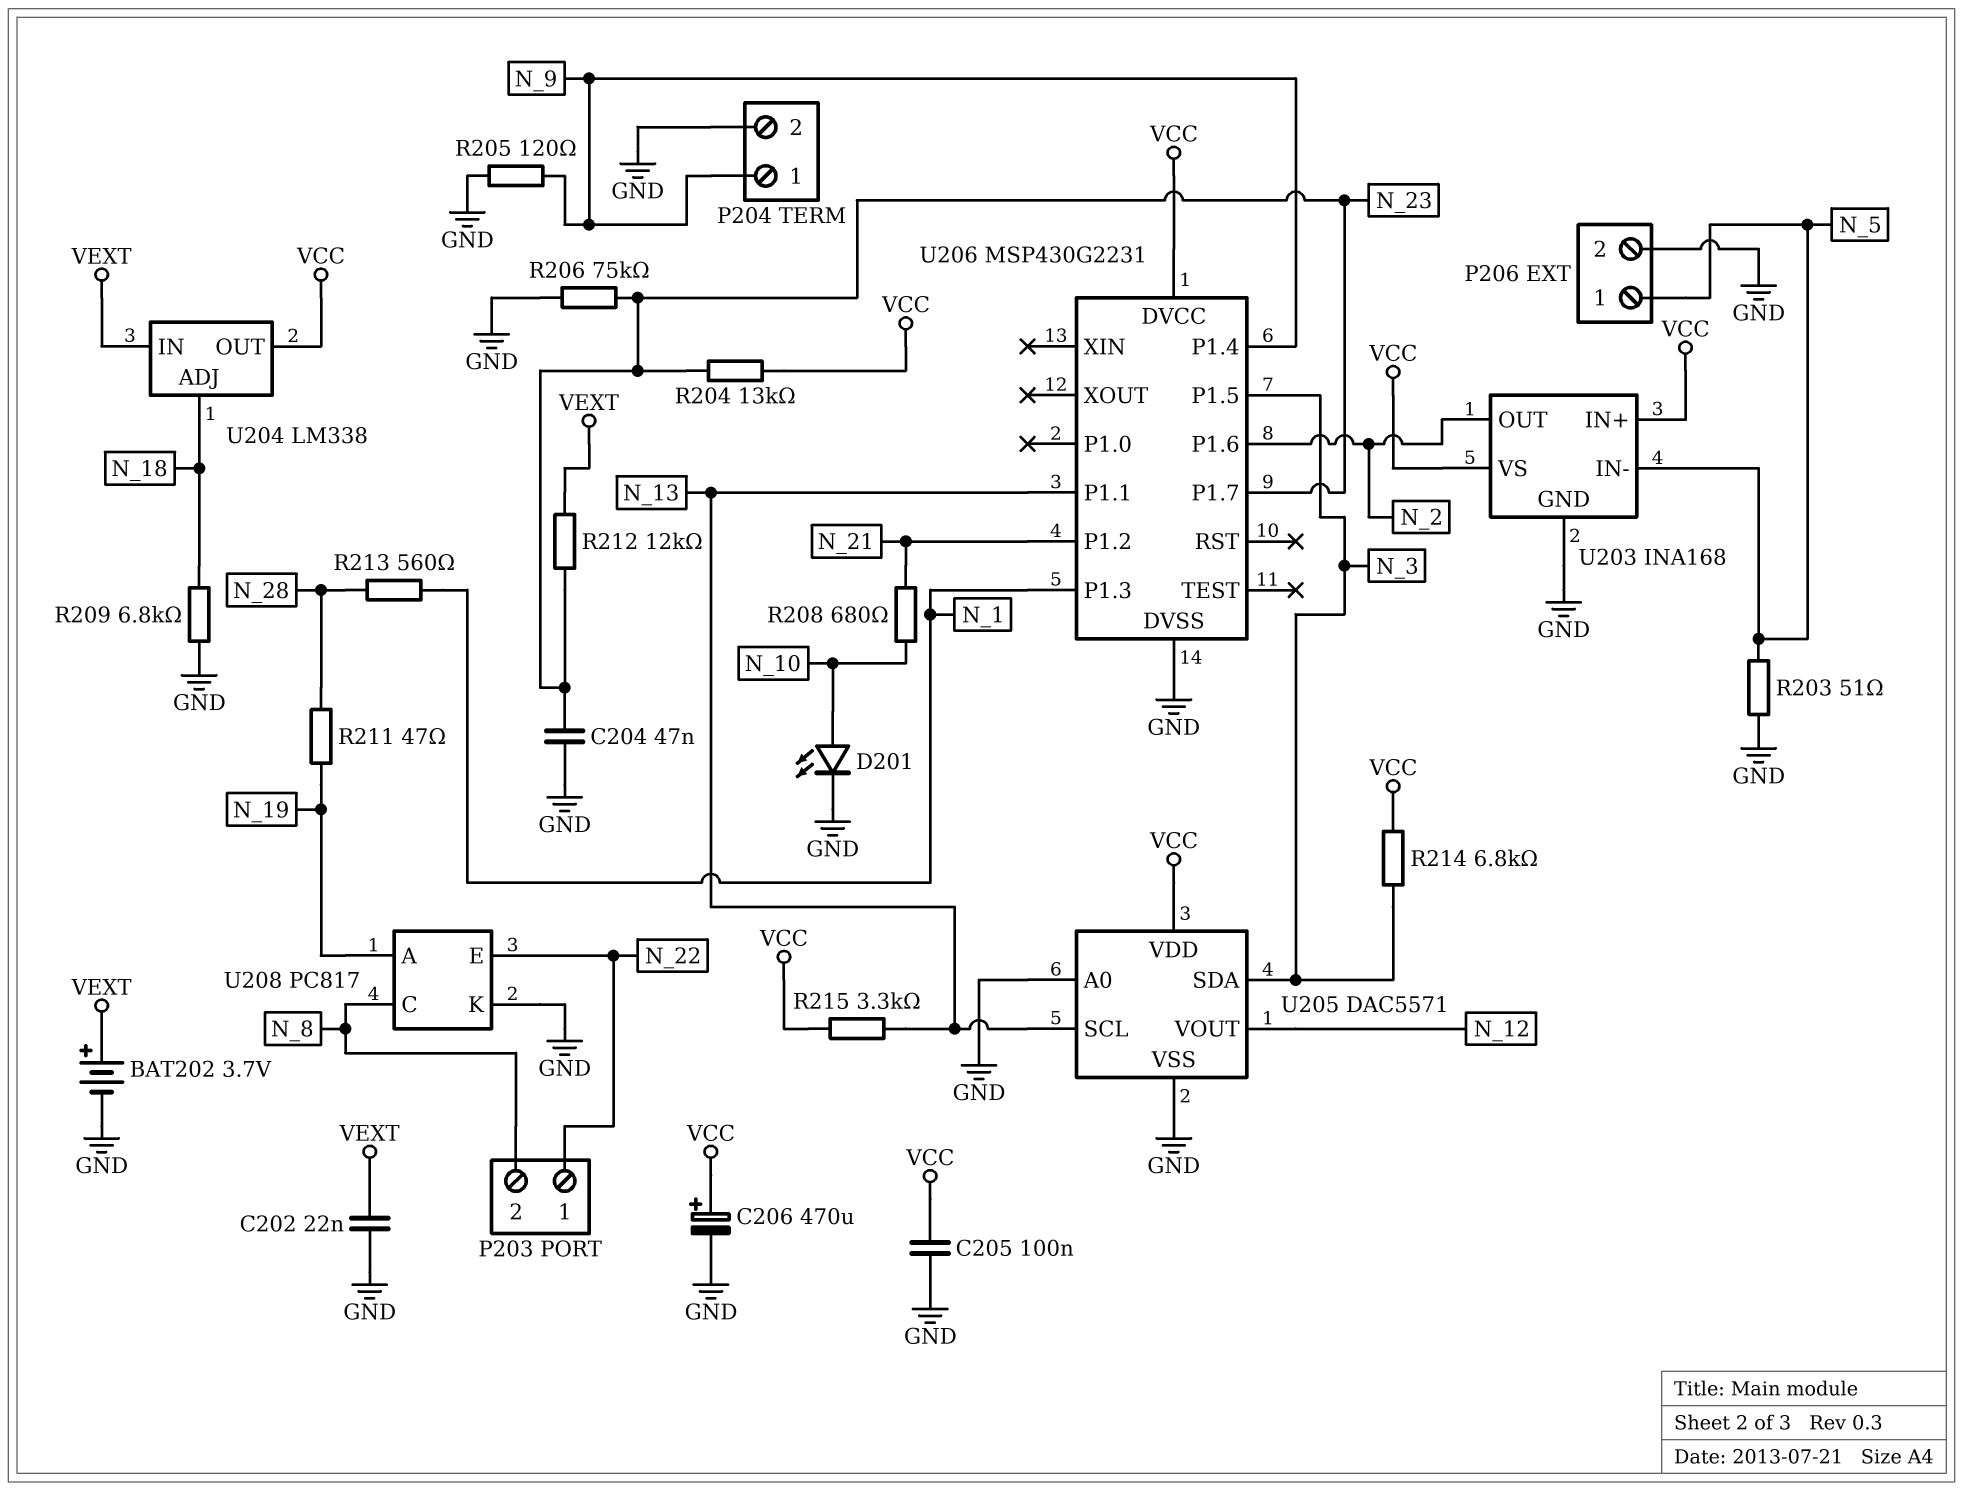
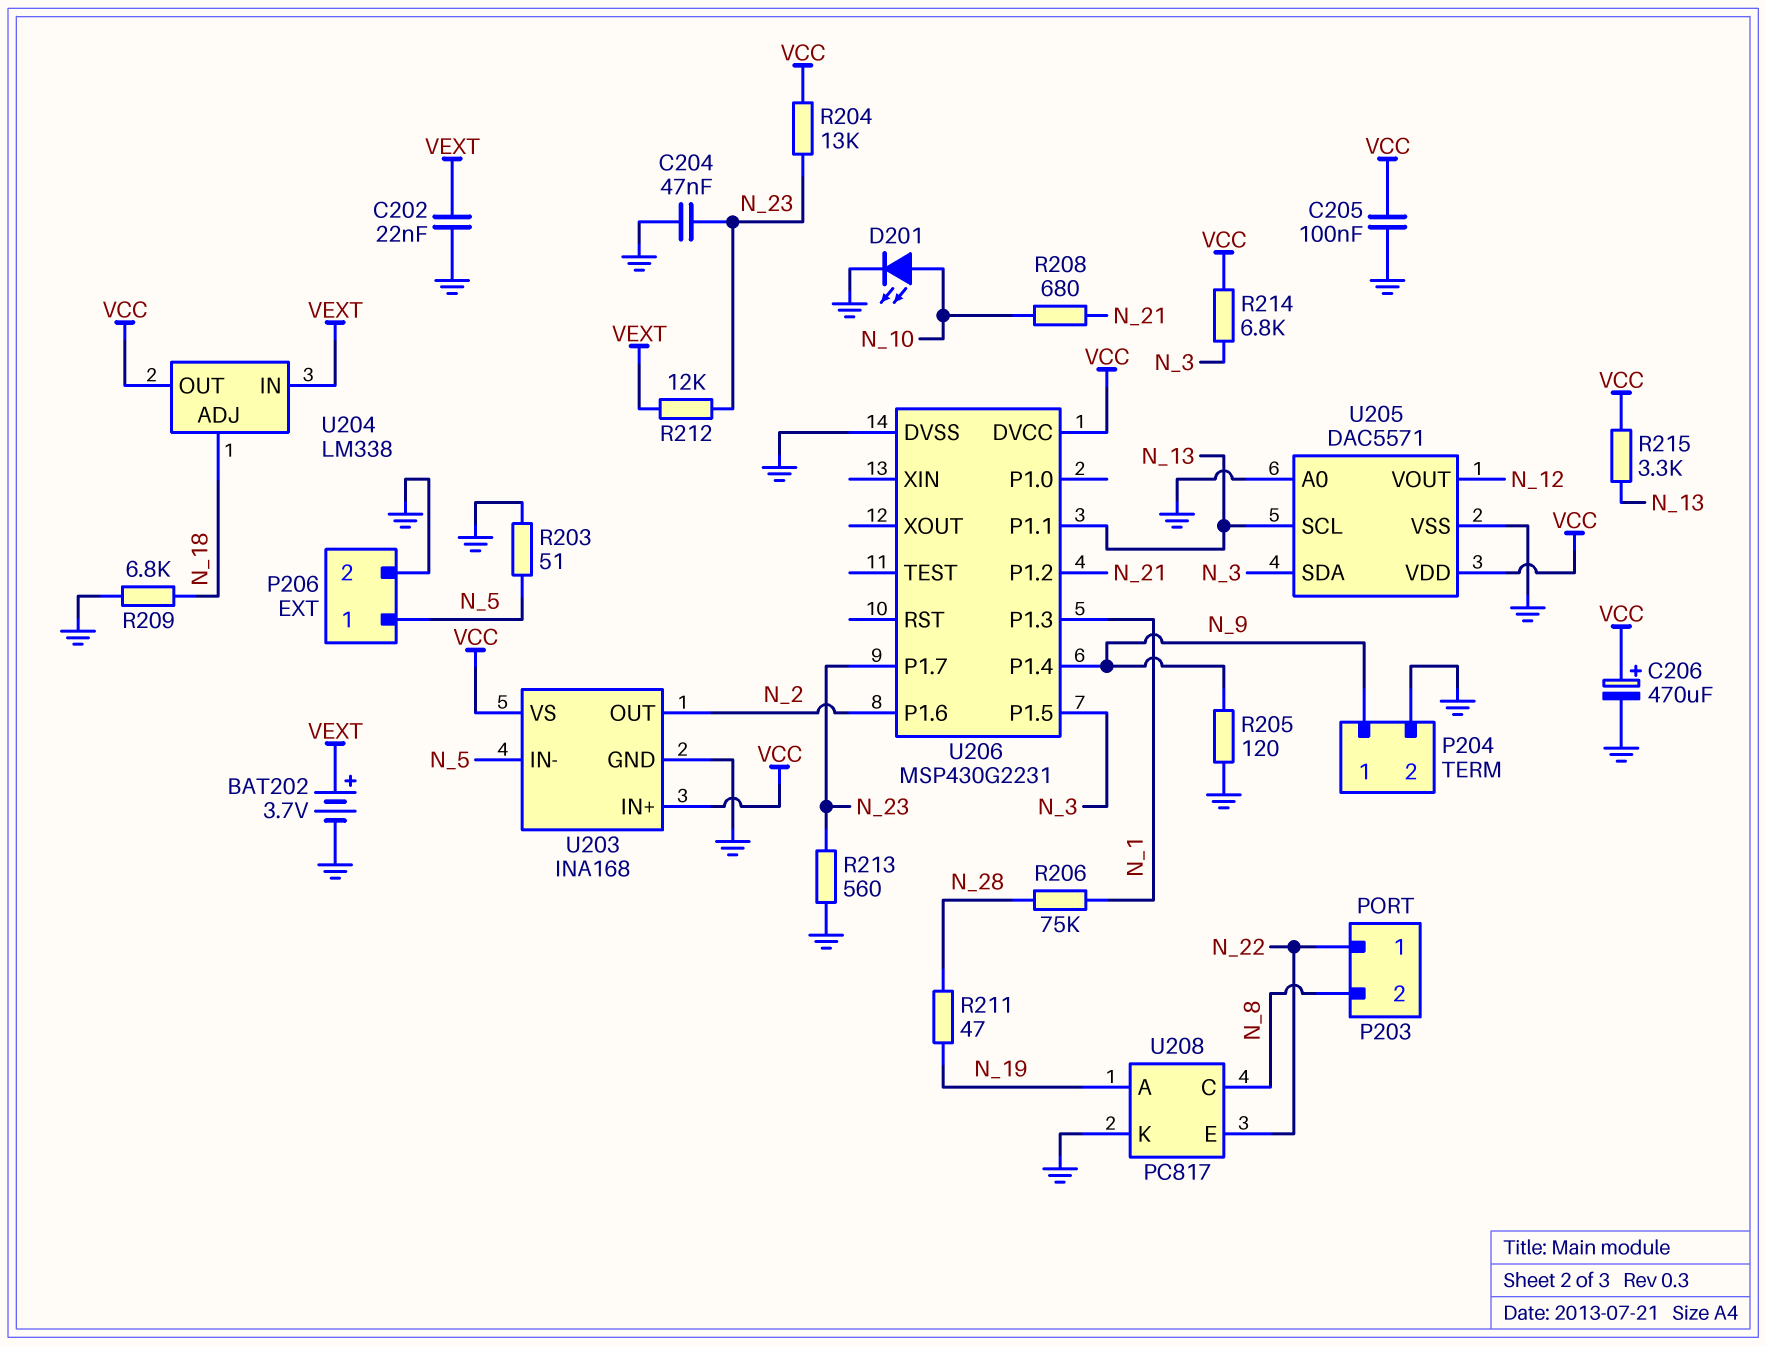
R206: 75k (GND, N_23) -> 75k (N_1, N_28)
R213: 560 (N_1, N_28) -> 560 (GND, N_23)

